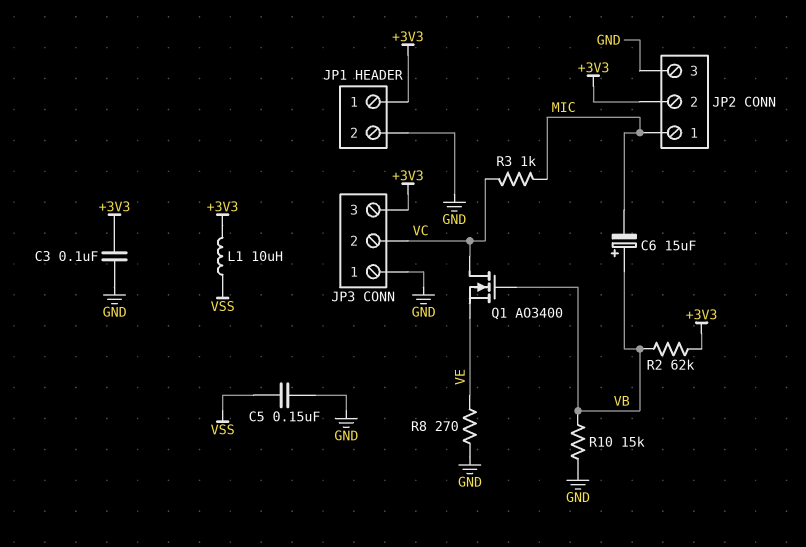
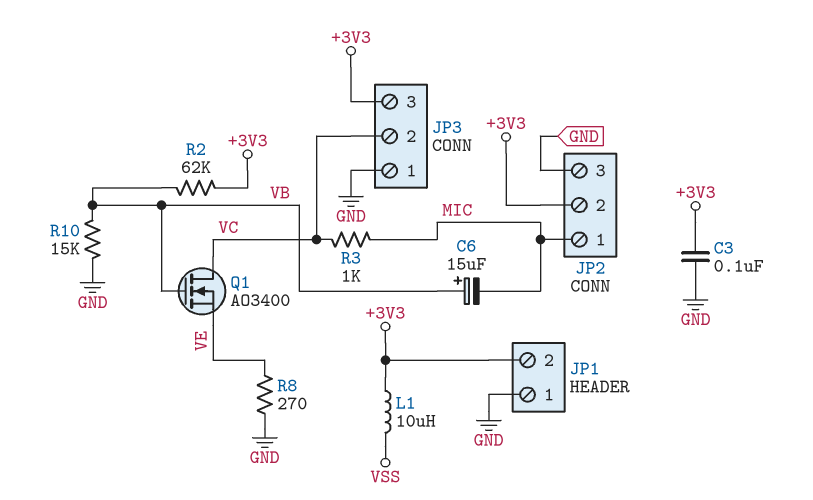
C5: 150nF (GND, VSS) -> none
JP1 pin 1: +3V3 -> GND
JP1 pin 2: GND -> +3V3

